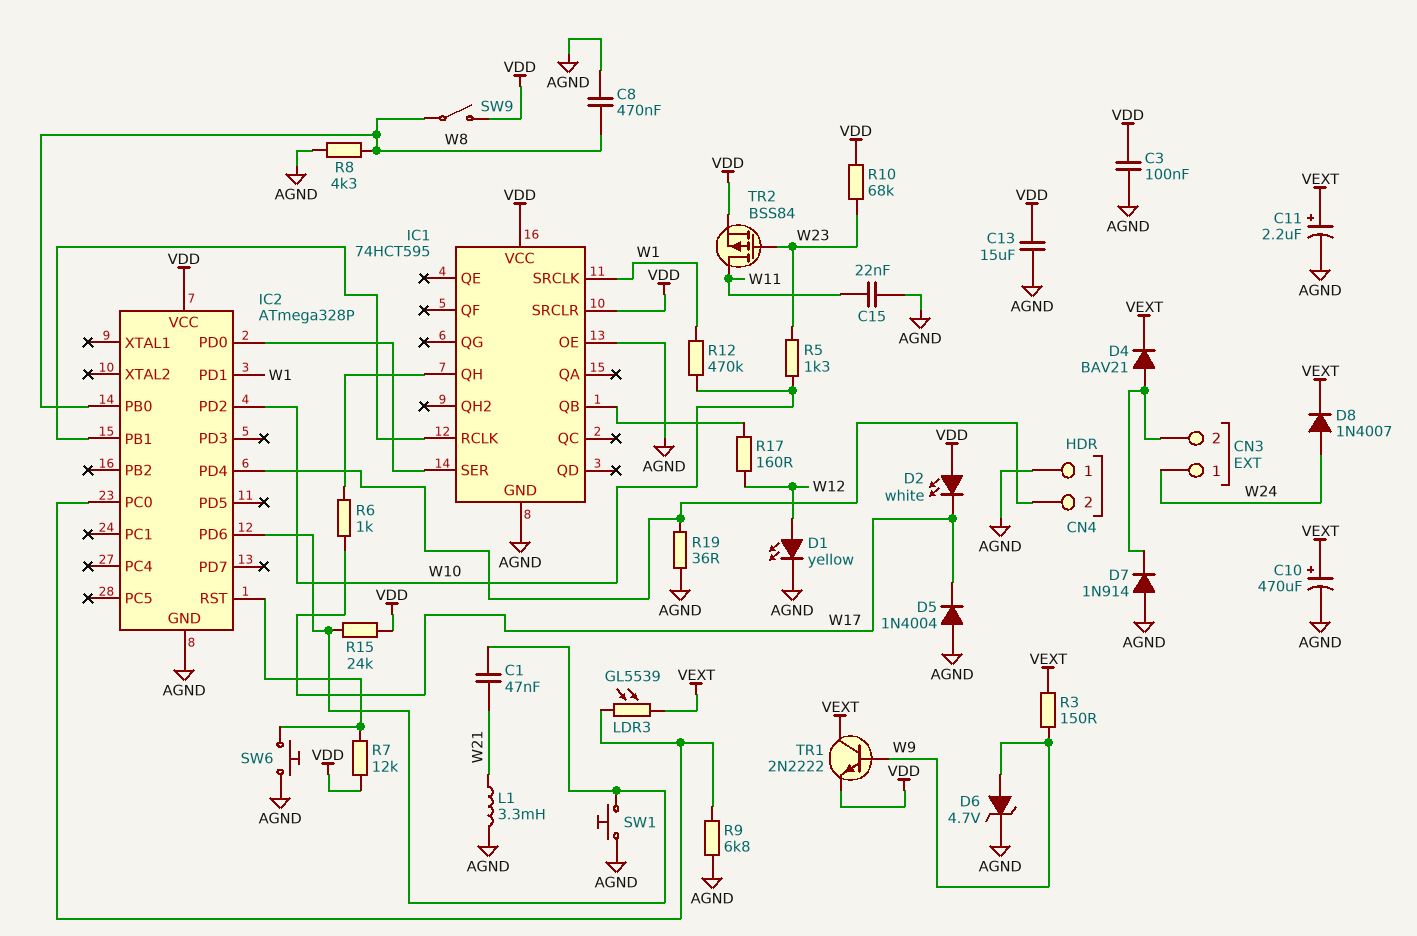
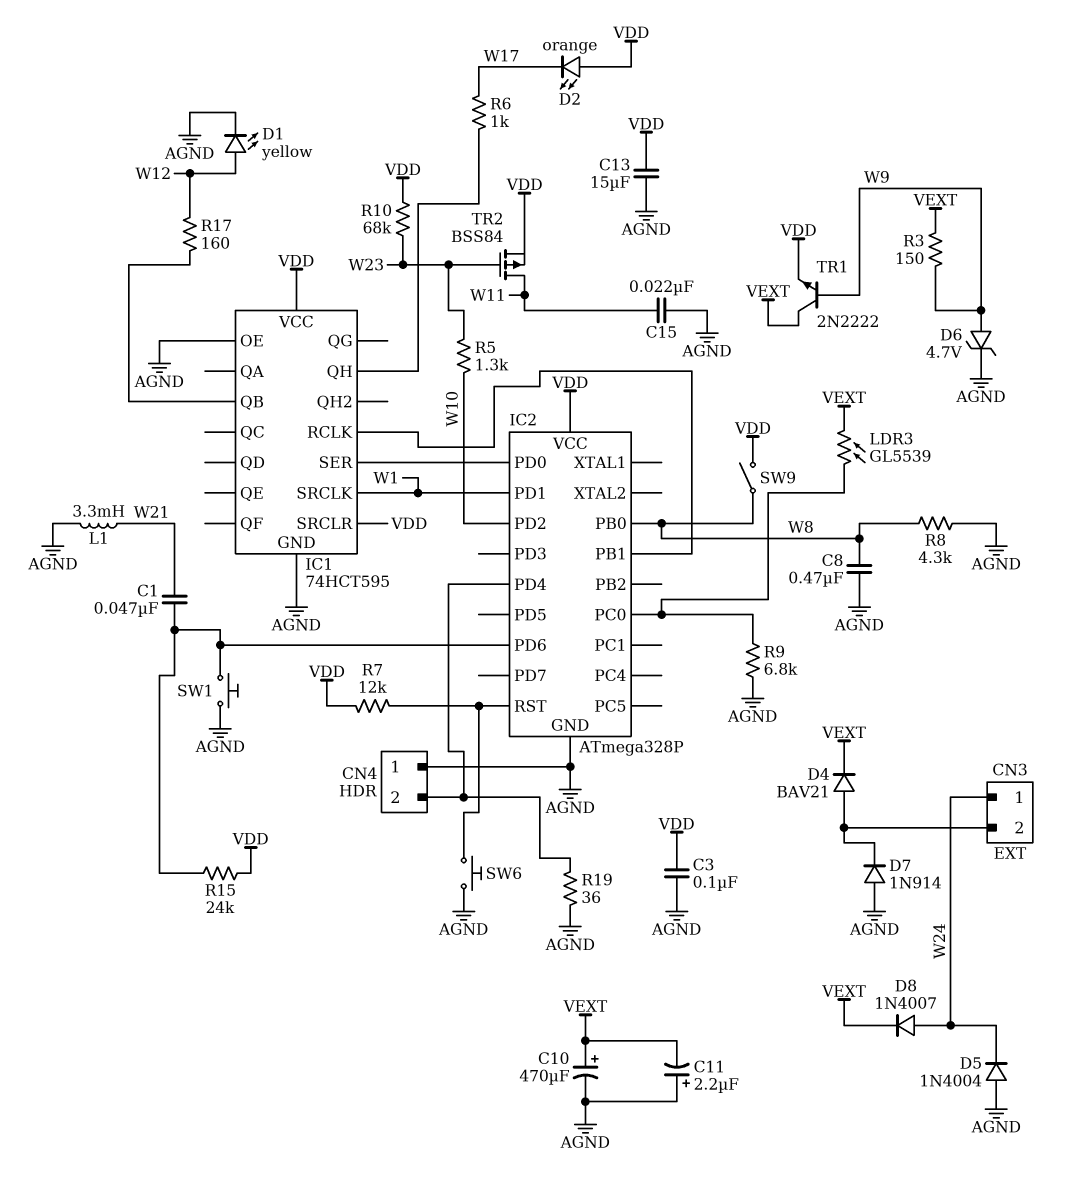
C11: 2.2uF (plus VEXT, minus AGND) -> 2.2uF (plus AGND, minus VEXT)
D2: LED white (A VDD, K W17) -> LED orange (A VDD, K W17)
D5: diode 1N4004 (A AGND, K W17) -> diode 1N4004 (A AGND, K W24)
R12: 470k (W1, W10) -> none

